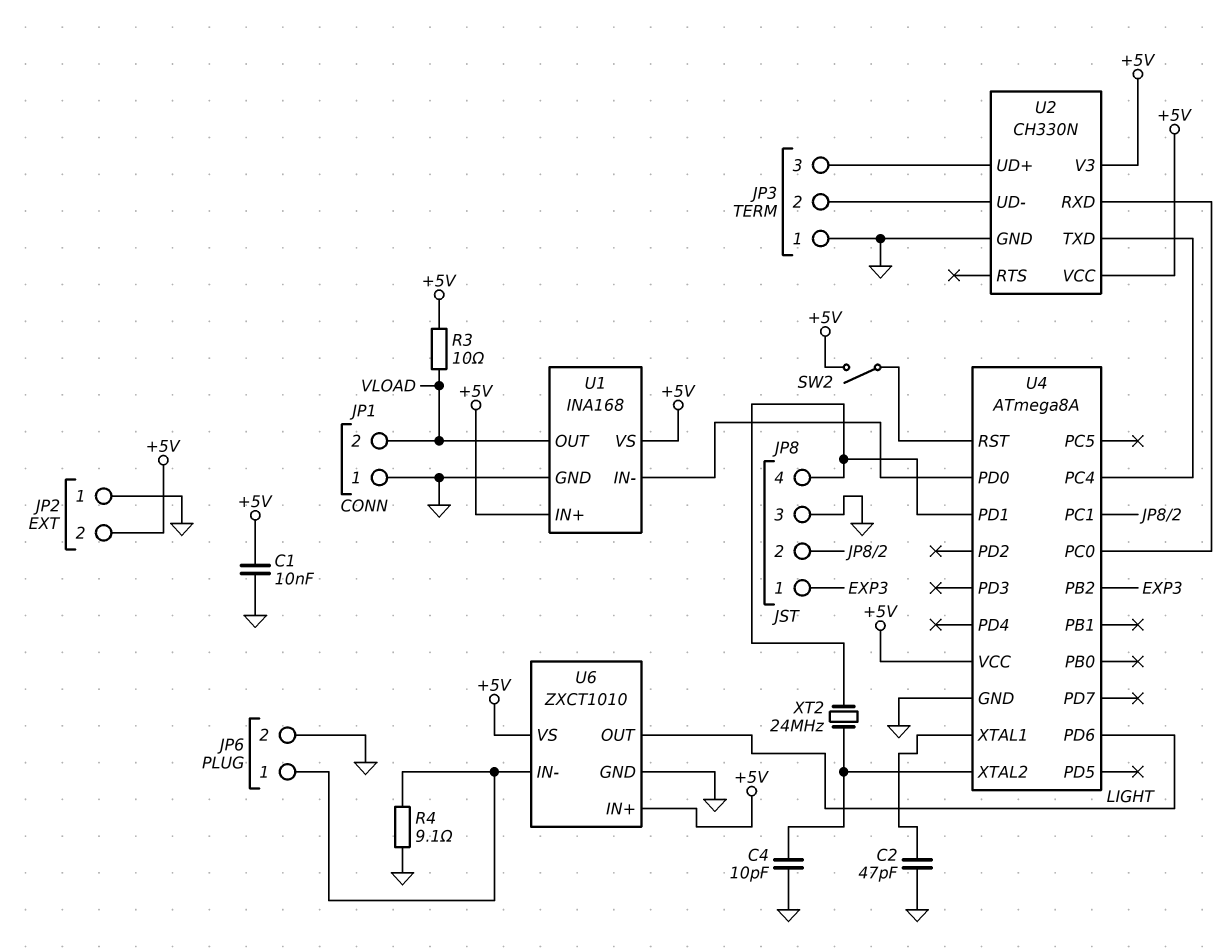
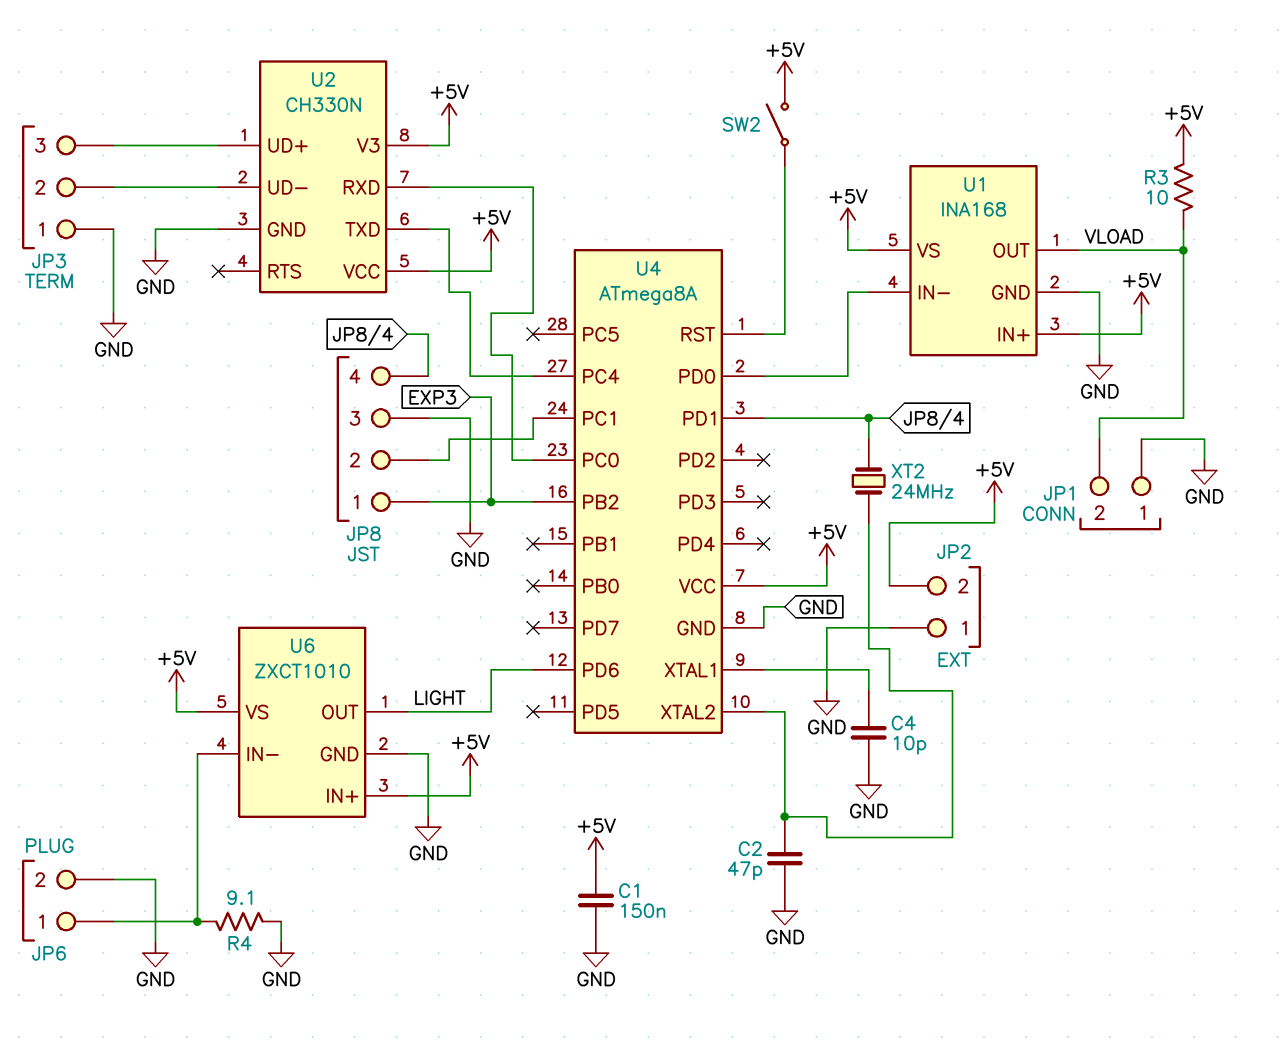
C1: 10nF (+5V, GND) -> 150nF (+5V, GND)
C2: 47pF (GND, U4/XTAL1) -> 47pF (GND, U4/XTAL2)
C4: 10pF (GND, U4/XTAL2) -> 10pF (GND, U4/XTAL1)

